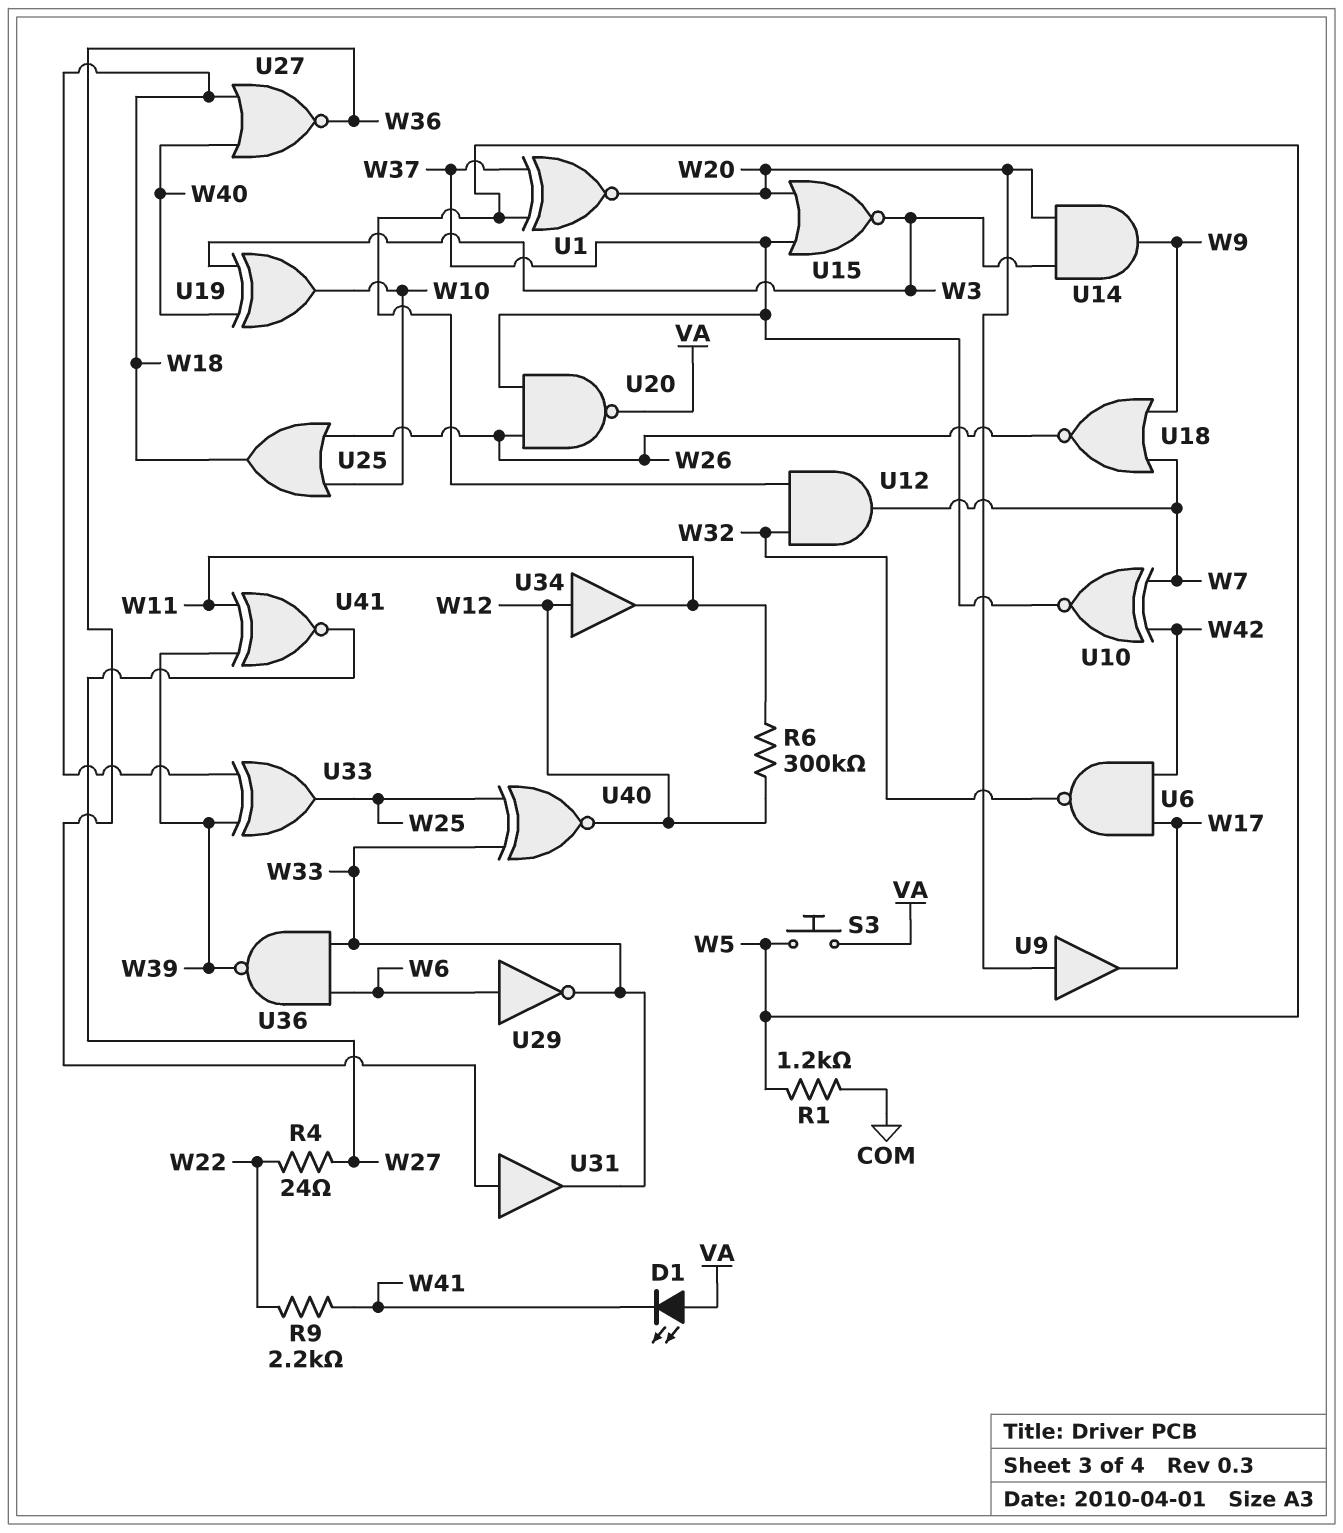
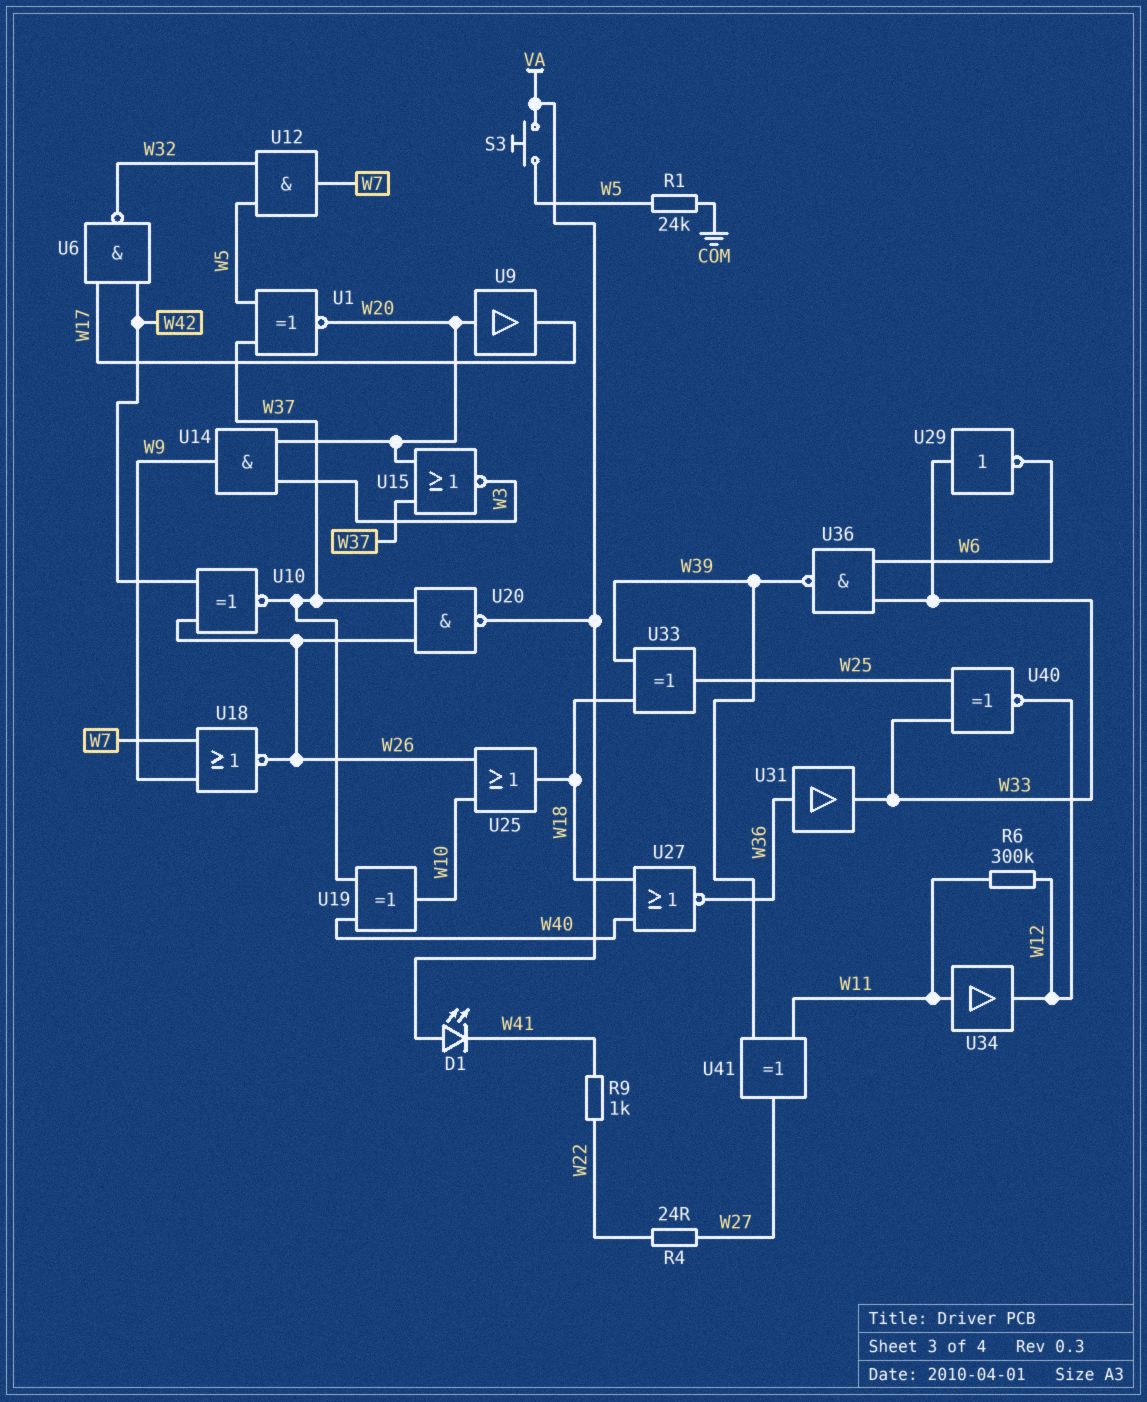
R1: 1.2k (COM, W5) -> 24k (COM, W5)
R9: 2.2k (W22, W41) -> 1k (W22, W41)
U10: XNOR (in W7, in W42, out W37) -> XNOR (in W26, in W42, out W37)
U19: XOR (in W3, in W40, out W10) -> XOR (in W37, in W40, out W10)
U29: NOT (in W6, out W33) -> NOT (in W33, out W6)
U34: buffer (in W12, out W11) -> buffer (in W11, out W12)
U41: XNOR (in W11, in W39, out W27) -> XOR (in W11, in W39, out W27)

